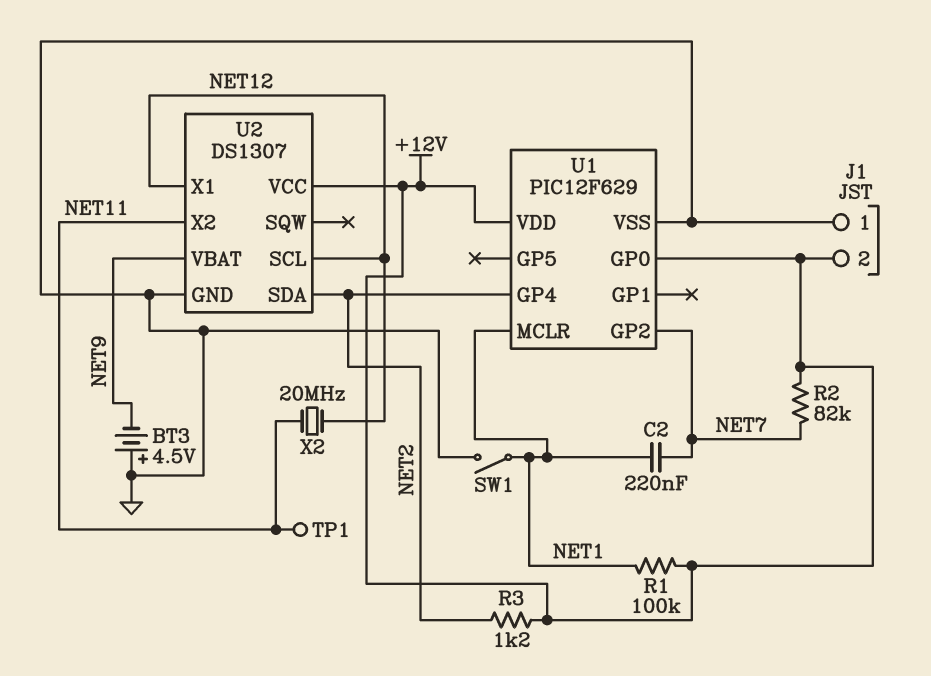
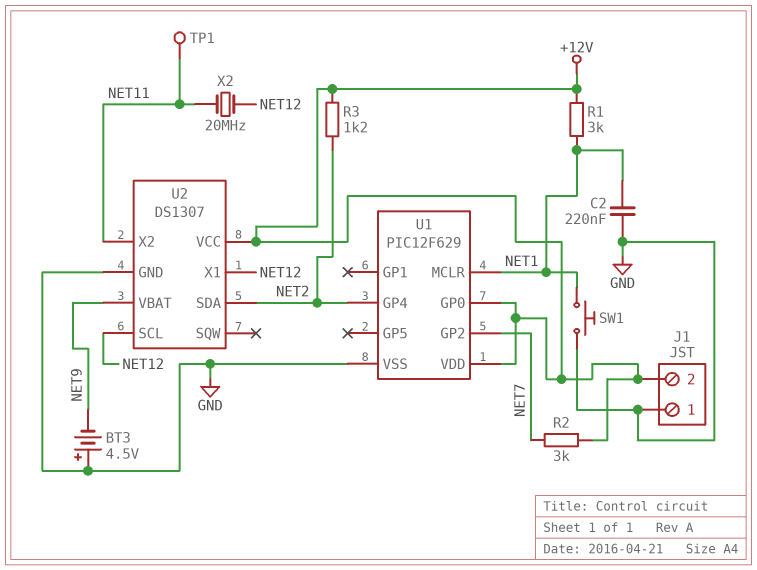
C2: 220nF (NET1, NET7) -> 220nF (GND, NET1)
R1: 100k (+12V, NET1) -> 3k (+12V, NET1)
R2: 82k (+12V, NET7) -> 3k (+12V, NET7)
SW1: switch (GND, NET1) -> button (GND, NET1)

